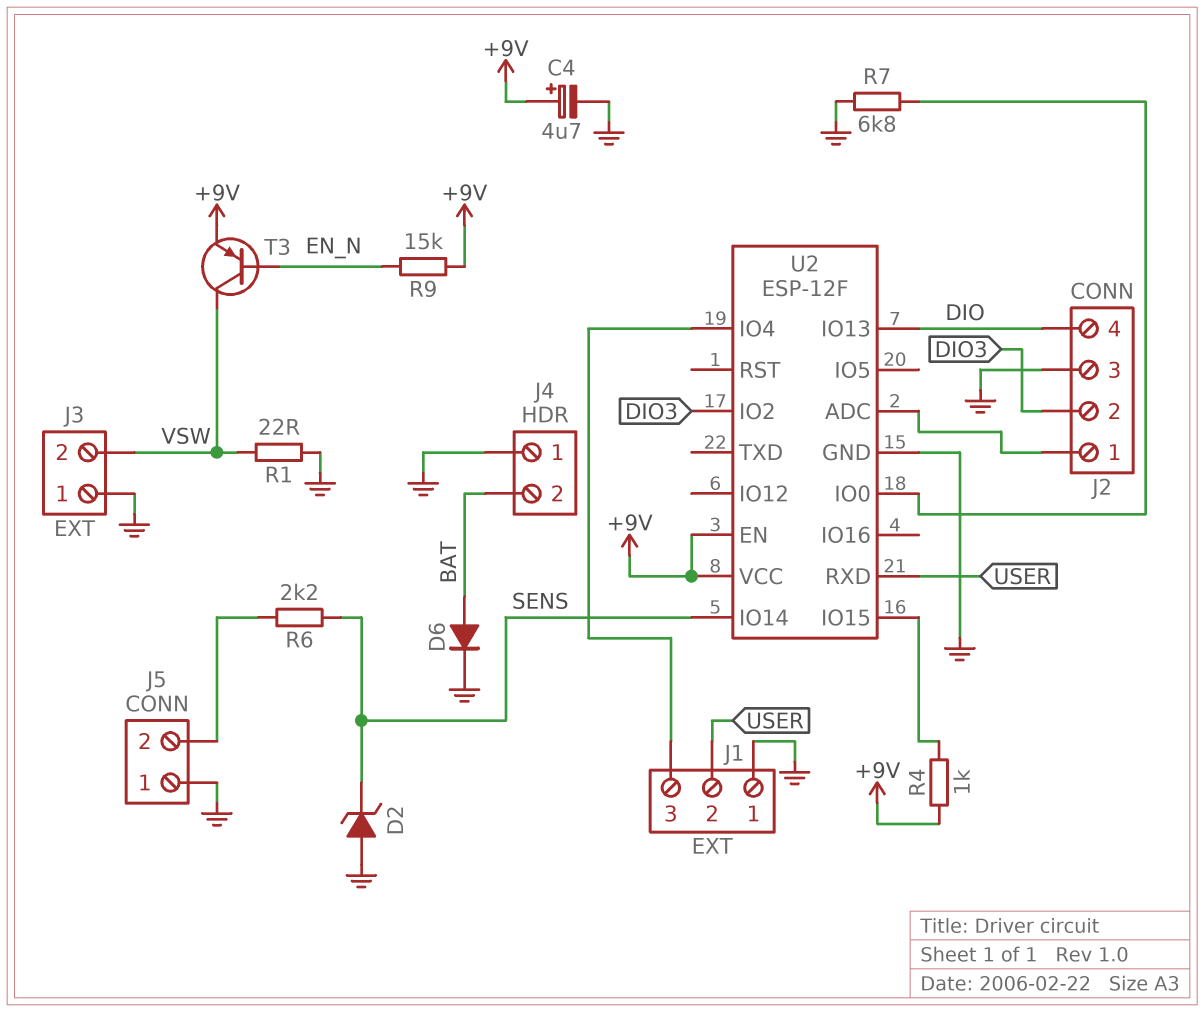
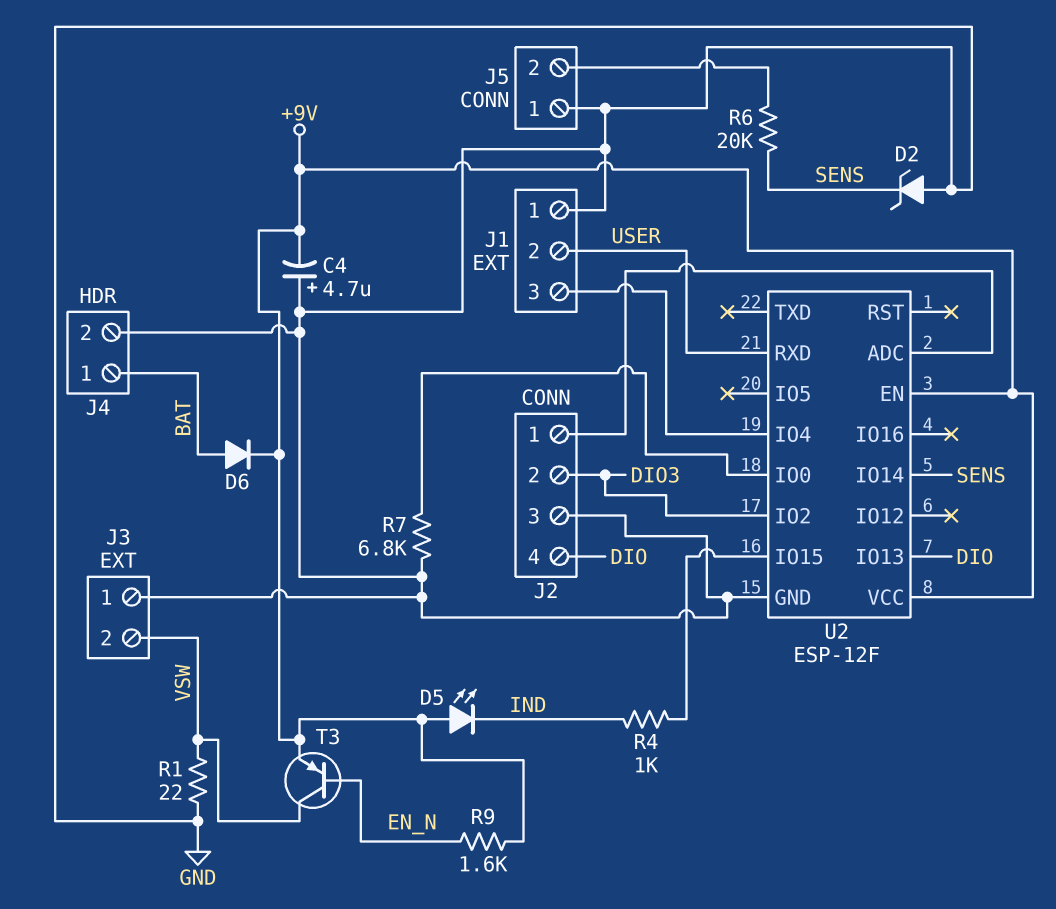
C4: 4.7uF (plus +9V, minus GND) -> 4.7uF (plus GND, minus +9V)
D5: none -> LED (A +9V, K IND)
D6: diode (A BAT, K GND) -> diode (A BAT, K +9V)
J4 pin 1: GND -> BAT
J4 pin 2: BAT -> GND
R4: 1k (+9V, U2/IO15) -> 1k (IND, U2/IO15)
R6: 2.2k (J5/2, SENS) -> 20k (J5/2, SENS)
R9: 15k (+9V, EN_N) -> 1.6k (+9V, EN_N)

